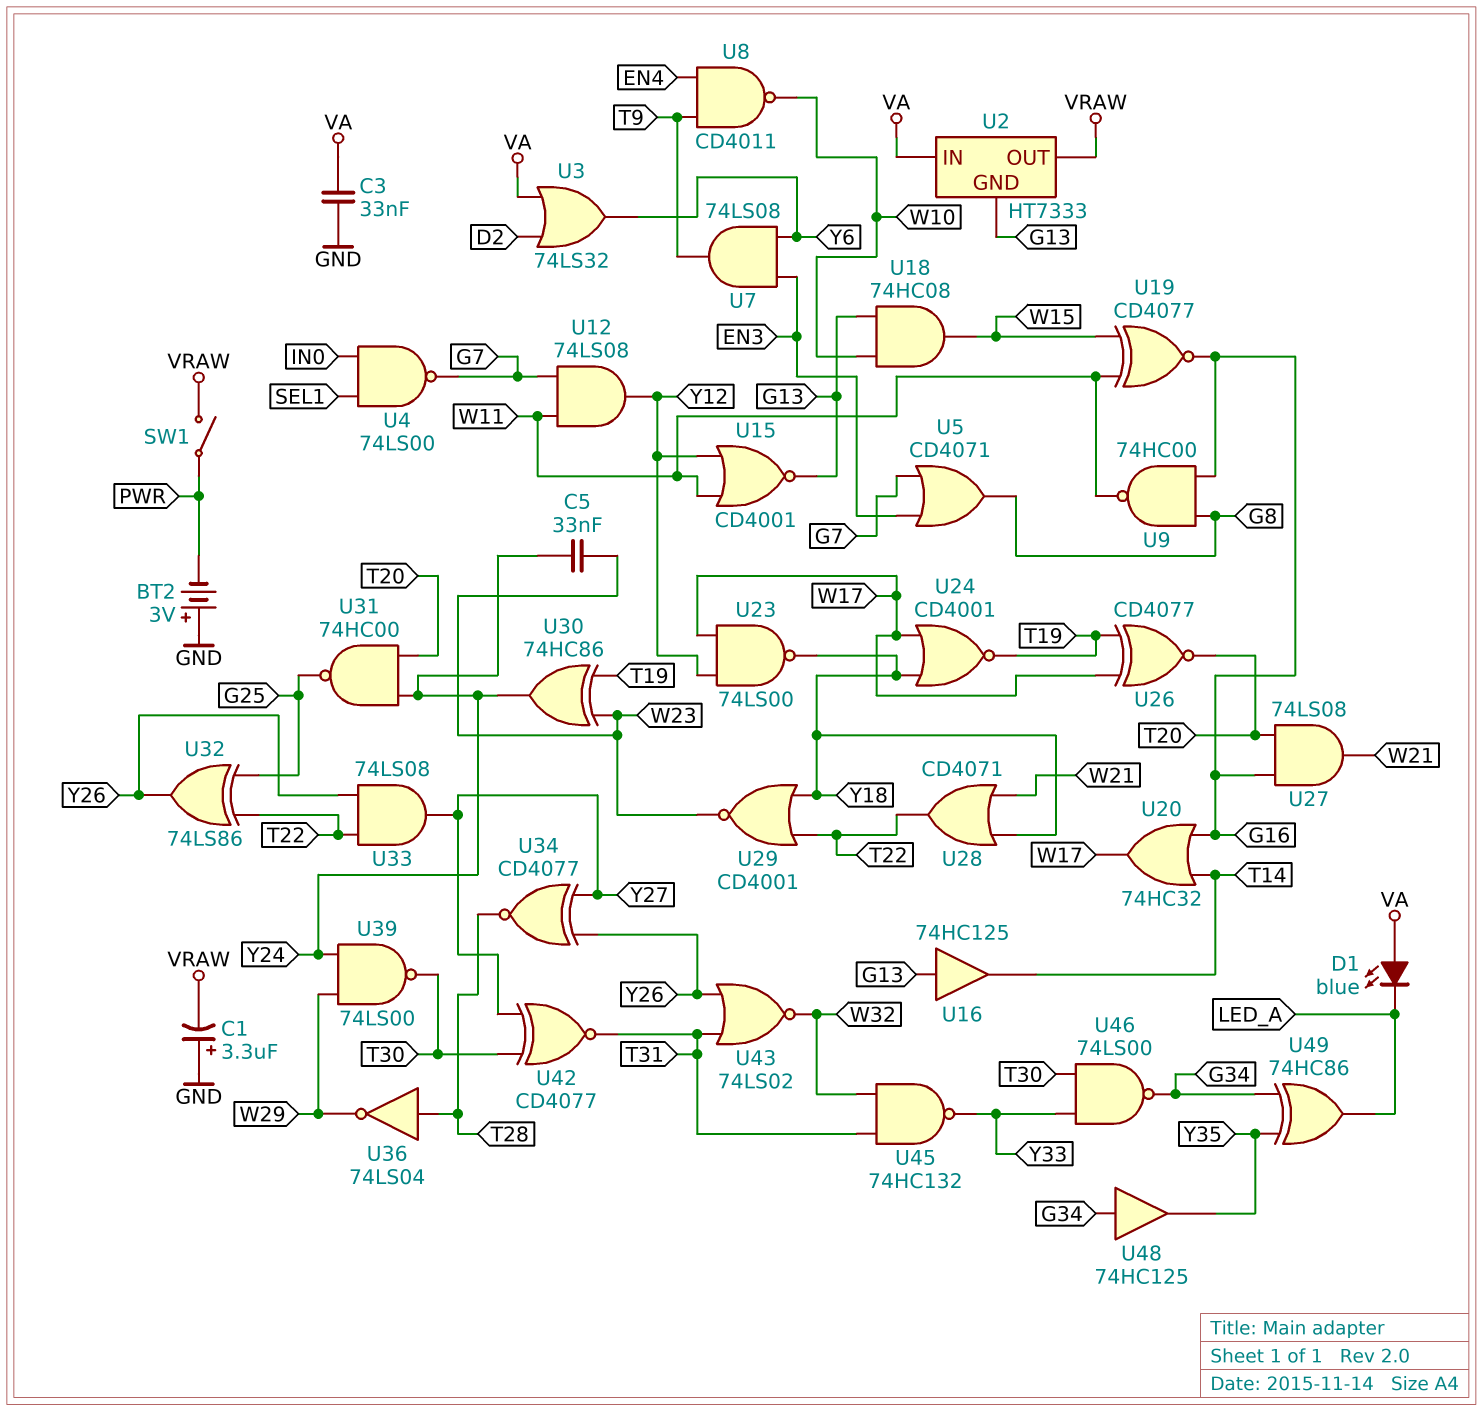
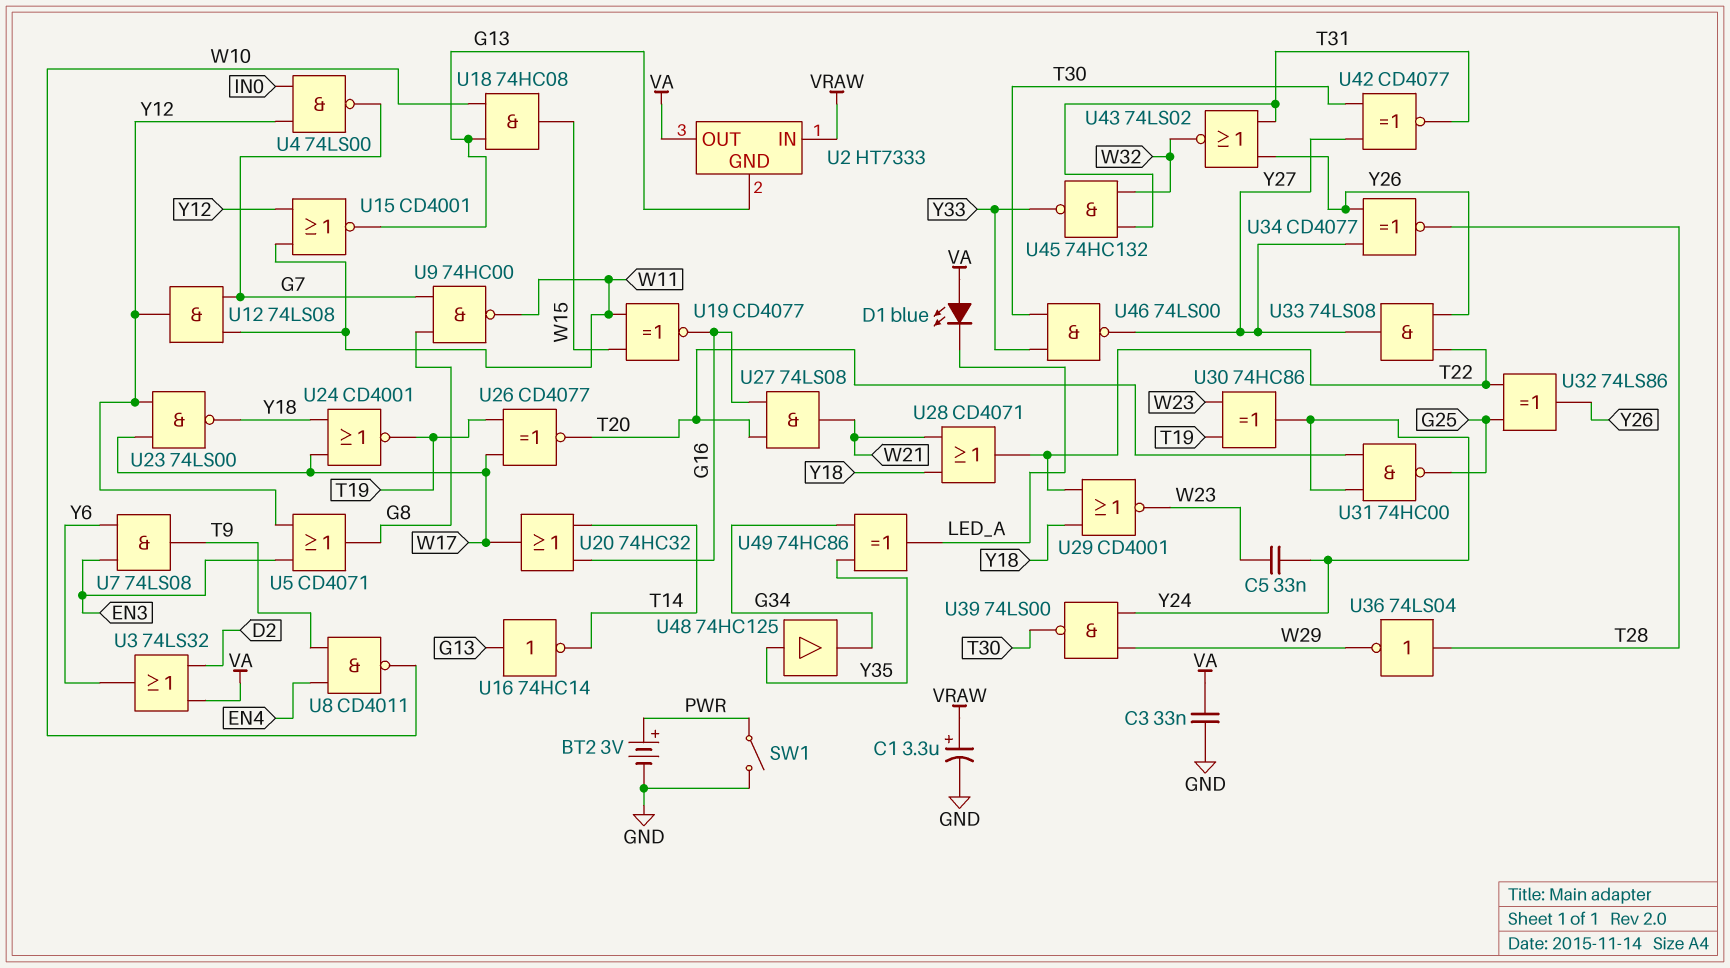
BT2: 3V (plus GND, minus PWR) -> 3V (plus PWR, minus GND)
C1: 3.3uF (plus GND, minus VRAW) -> 3.3uF (plus VRAW, minus GND)
SW1: switch (PWR, VRAW) -> switch (GND, PWR)
U2 pin IN: VA -> VRAW
U2 pin OUT: VRAW -> VA
U4: NAND 74LS00 (in IN0, in SEL1, out G7) -> NAND 74LS00 (in IN0, in Y12, out G7)
U5: OR CD4071 (in EN3, in G7, out G8) -> OR CD4071 (in EN3, in Y12, out G8)
U9: NAND 74HC00 (in G8, in G16, out W11) -> NAND 74HC00 (in G7, in G8, out W11)
U16: buffer 74HC125 (in G13, out T14) -> NOT 74HC14 (in G13, out T14)
U46: NAND 74LS00 (in T30, in Y33, out G34) -> NAND 74LS00 (in T30, in Y33, out Y27)
U48: buffer 74HC125 (in G34, out Y35) -> buffer 74HC125 (in Y35, out G34)

